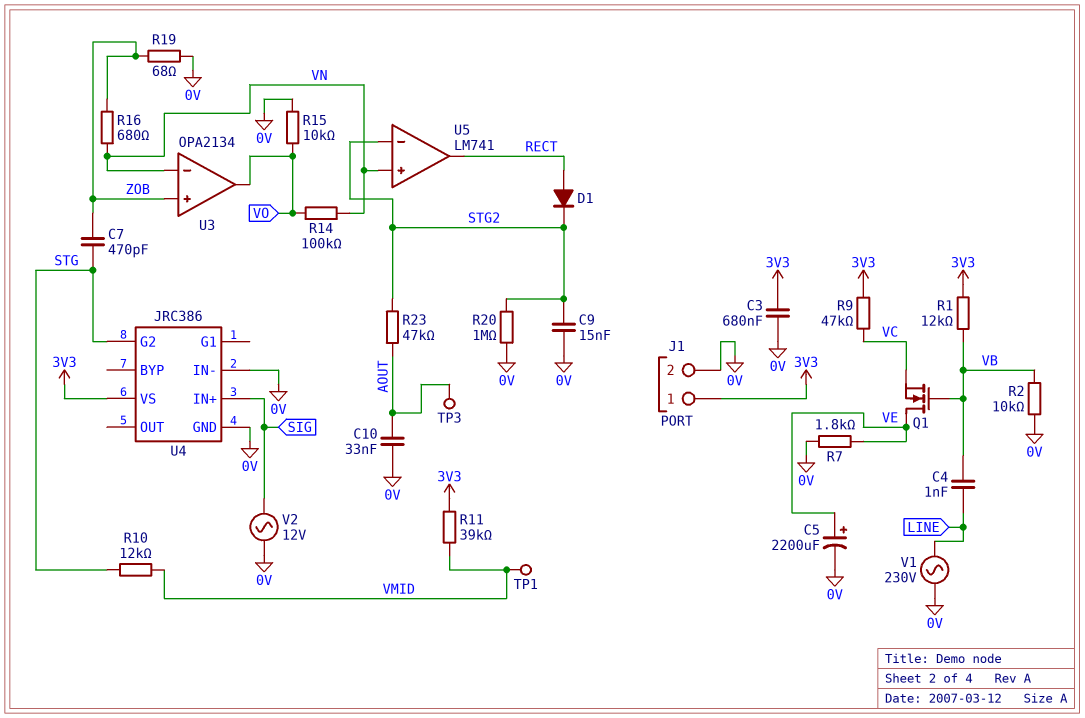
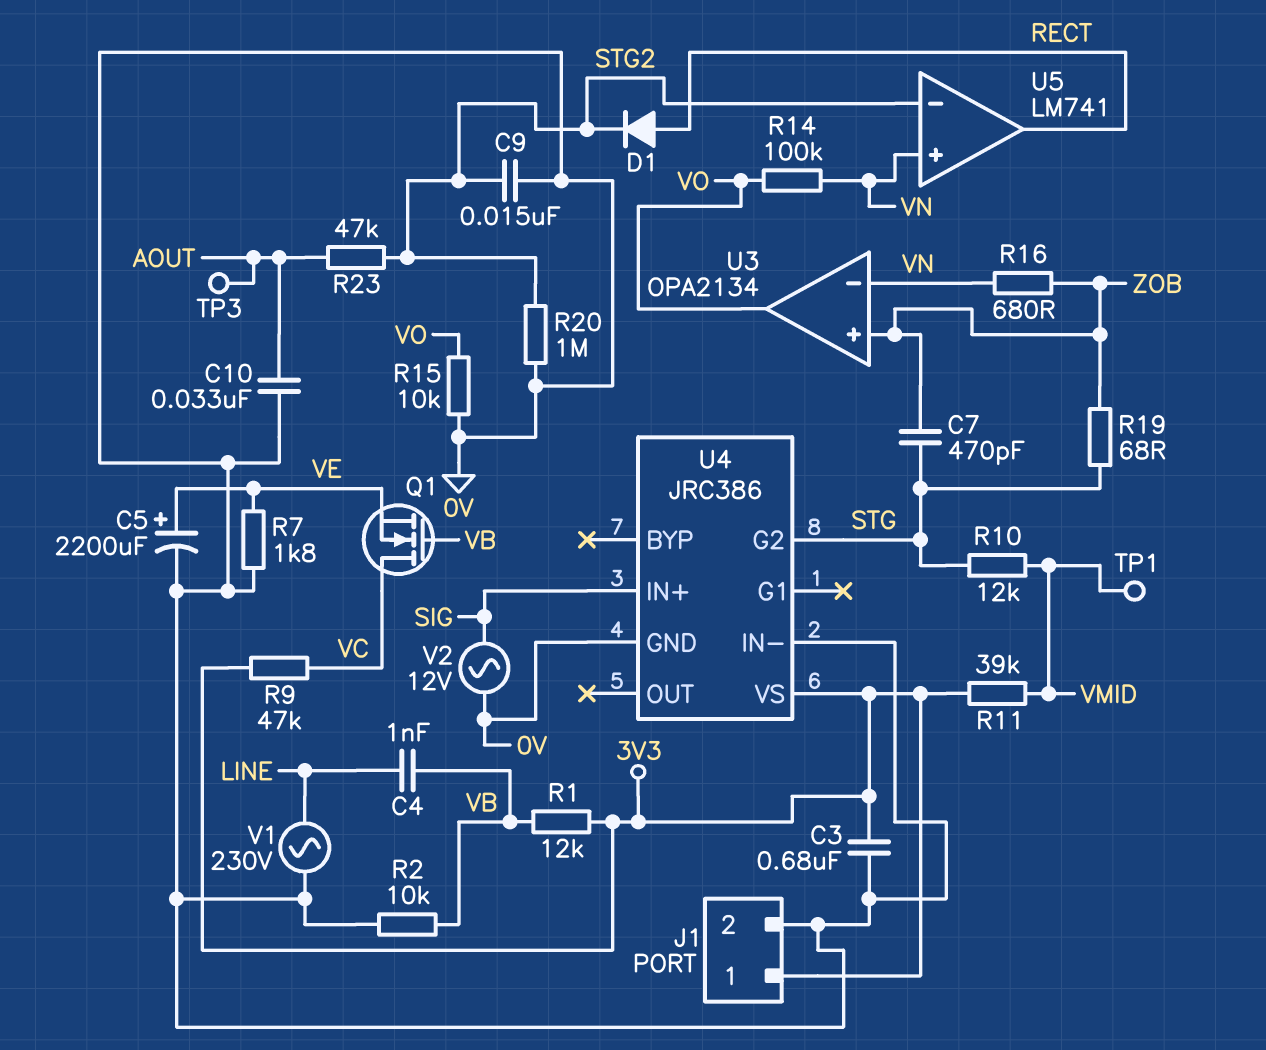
Q1: NMOS (G VB, D VE, S VC) -> NMOS (G VB, D VC, S VE)
R19: 68 (0V, ZOB) -> 68 (STG, ZOB)

